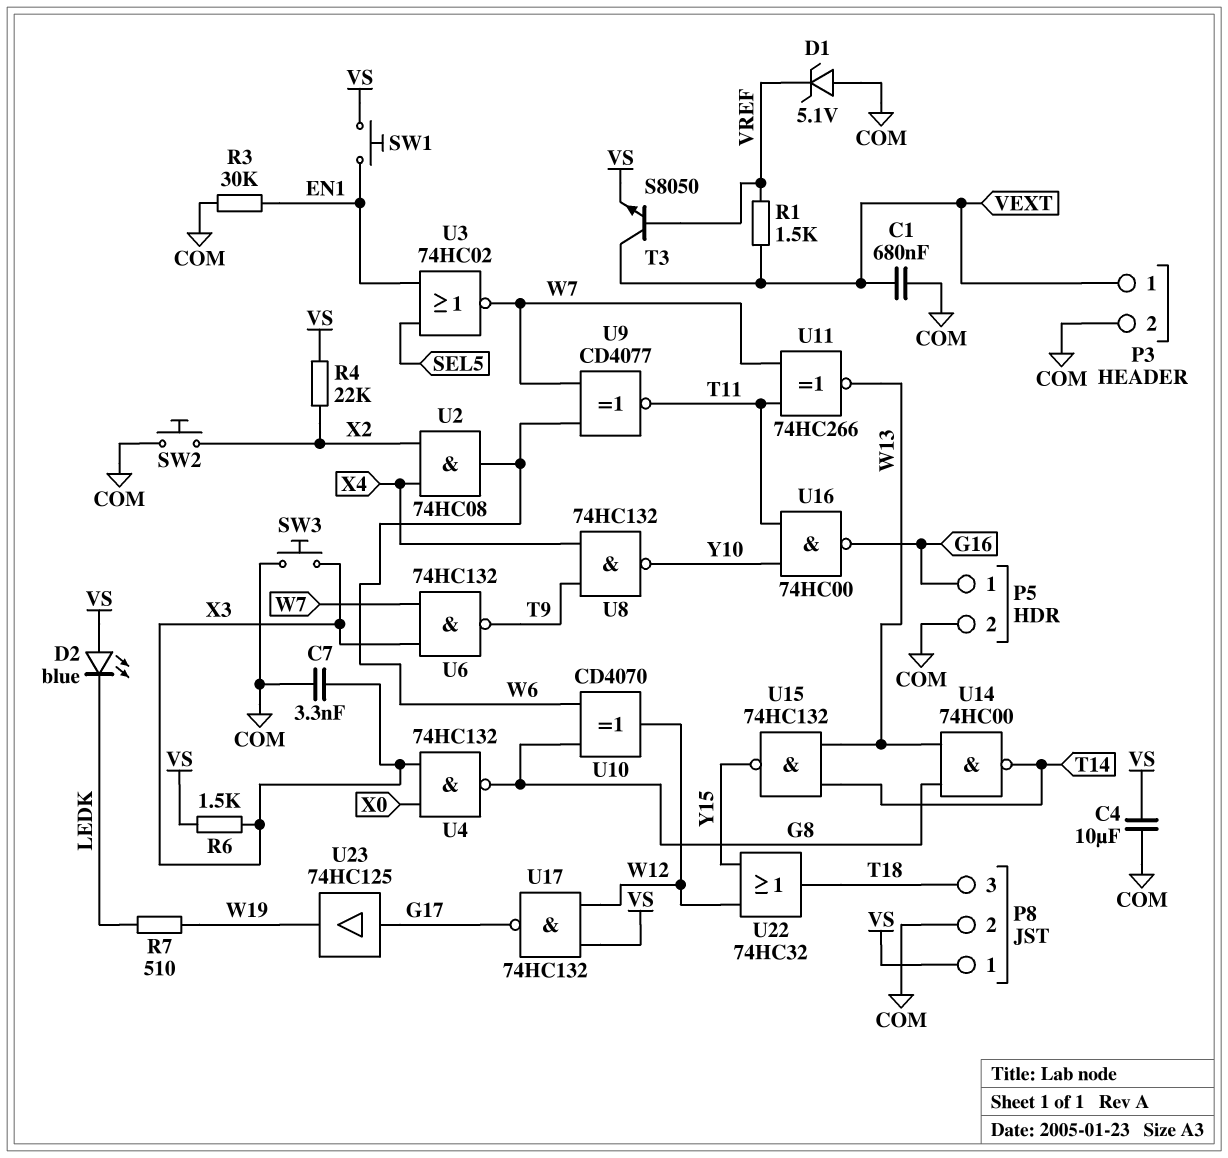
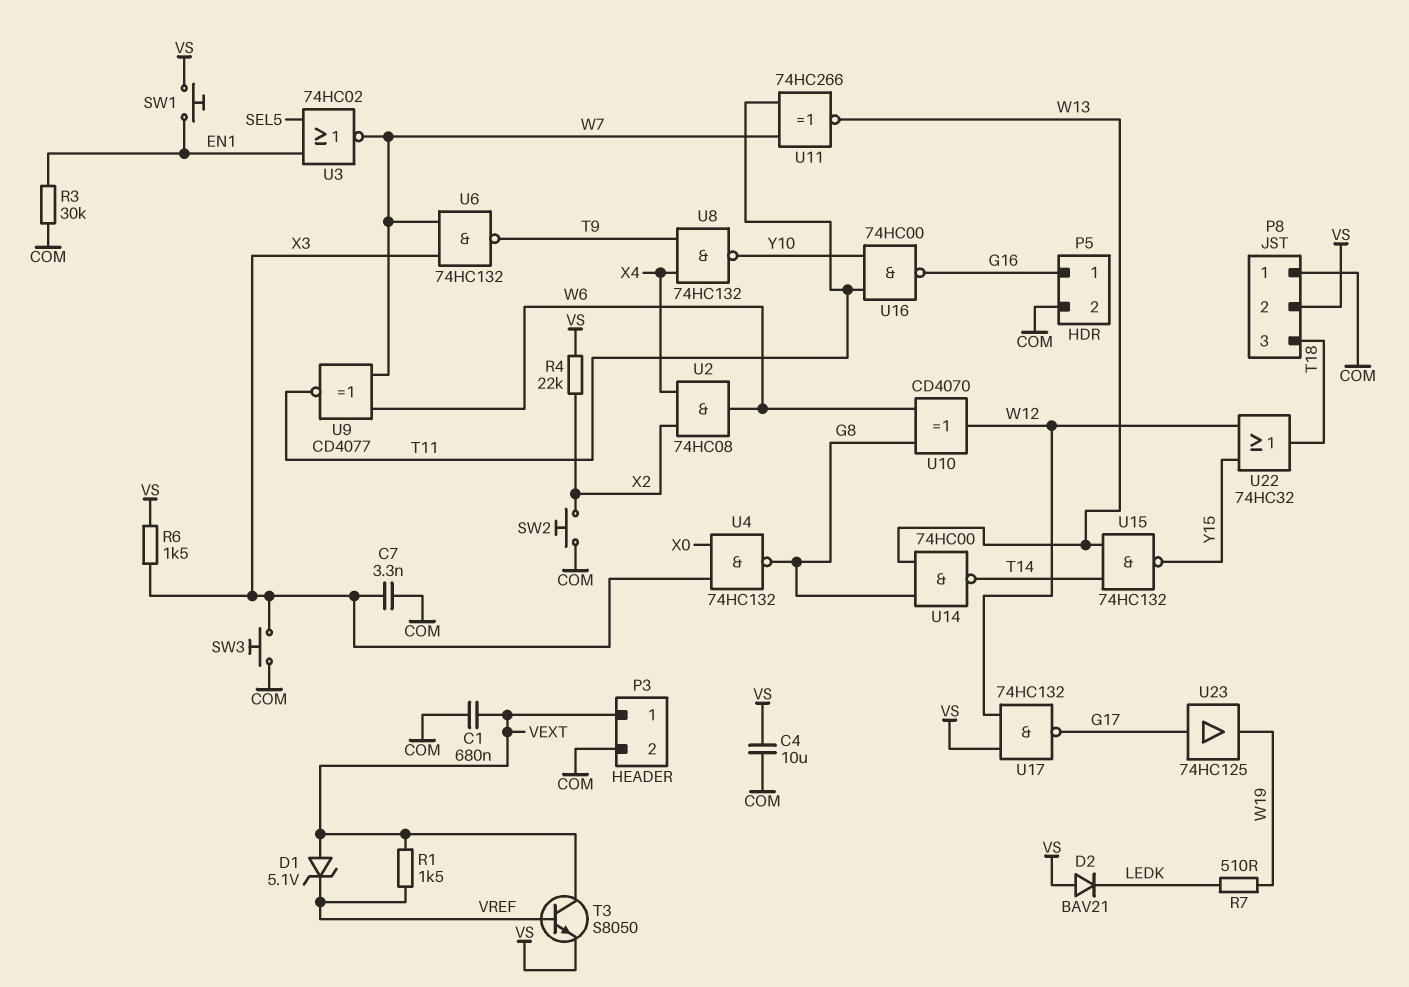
D1: zener 5.1V (A COM, K VREF) -> zener 5.1V (A VEXT, K VREF)
D2: LED blue (A VS, K LEDK) -> diode BAV21 (A VS, K LEDK)
P8 pin 1: VS -> COM
P8 pin 2: COM -> VS

